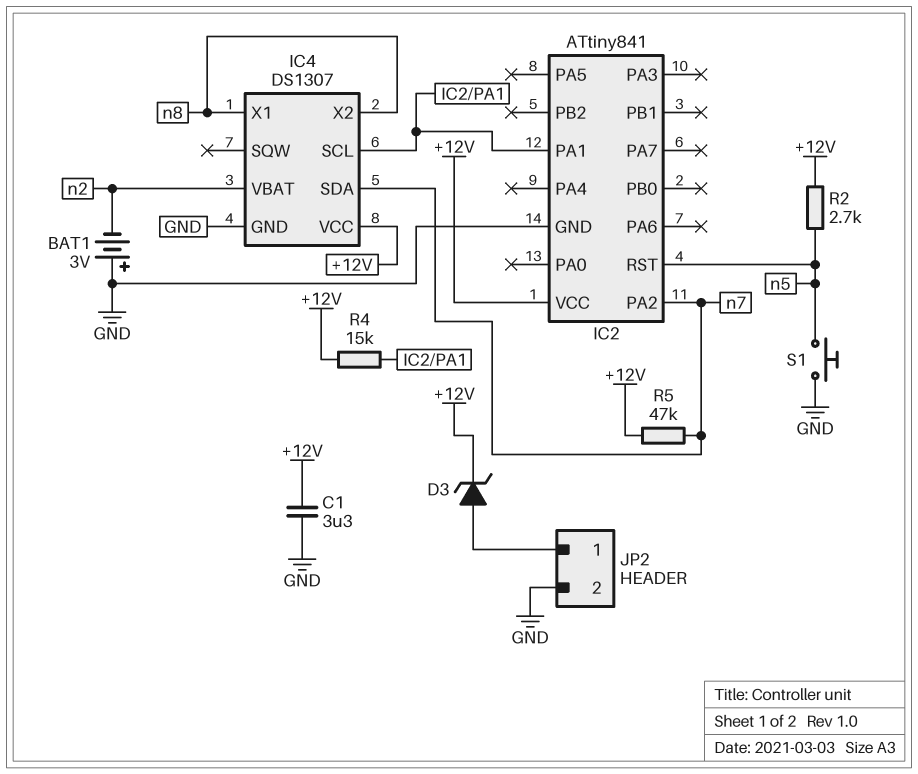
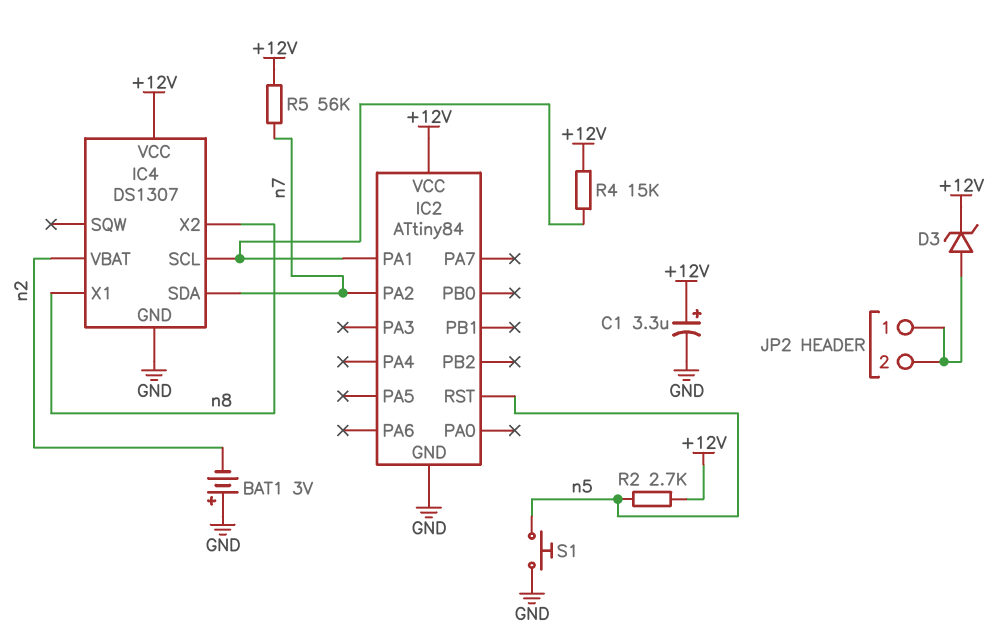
C1: 3.3uF (+12V, GND) -> 3.3uF (plus +12V, minus GND)
IC2: ATtiny841 -> ATtiny84
JP2 pin 2: GND -> JP2/1
R5: 47k (+12V, n7) -> 56k (+12V, n7)

